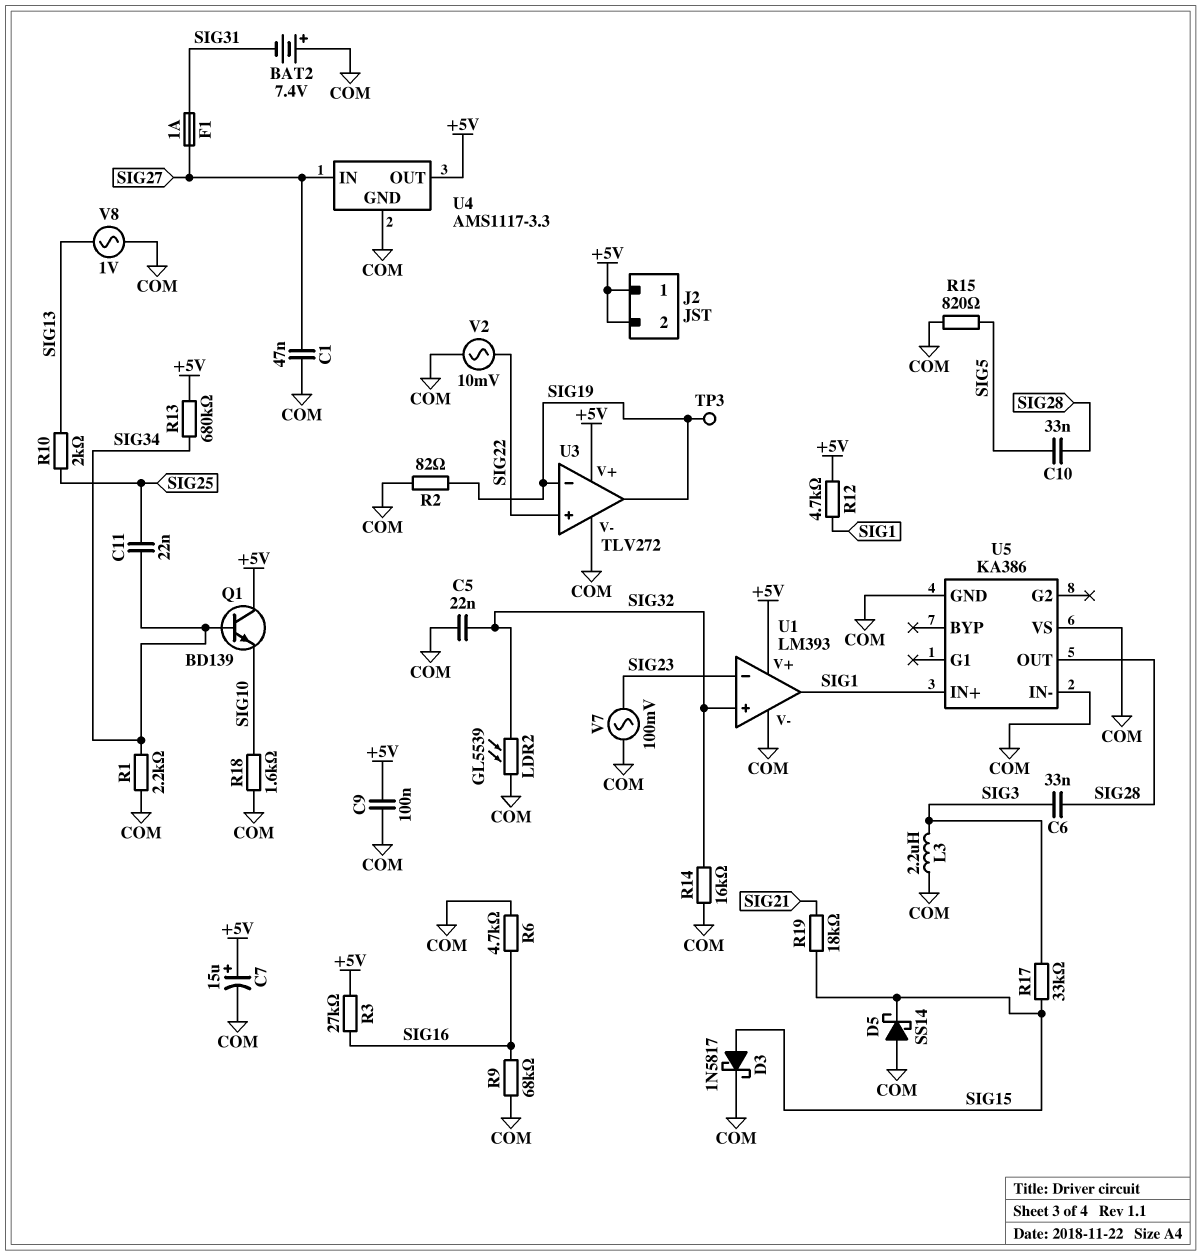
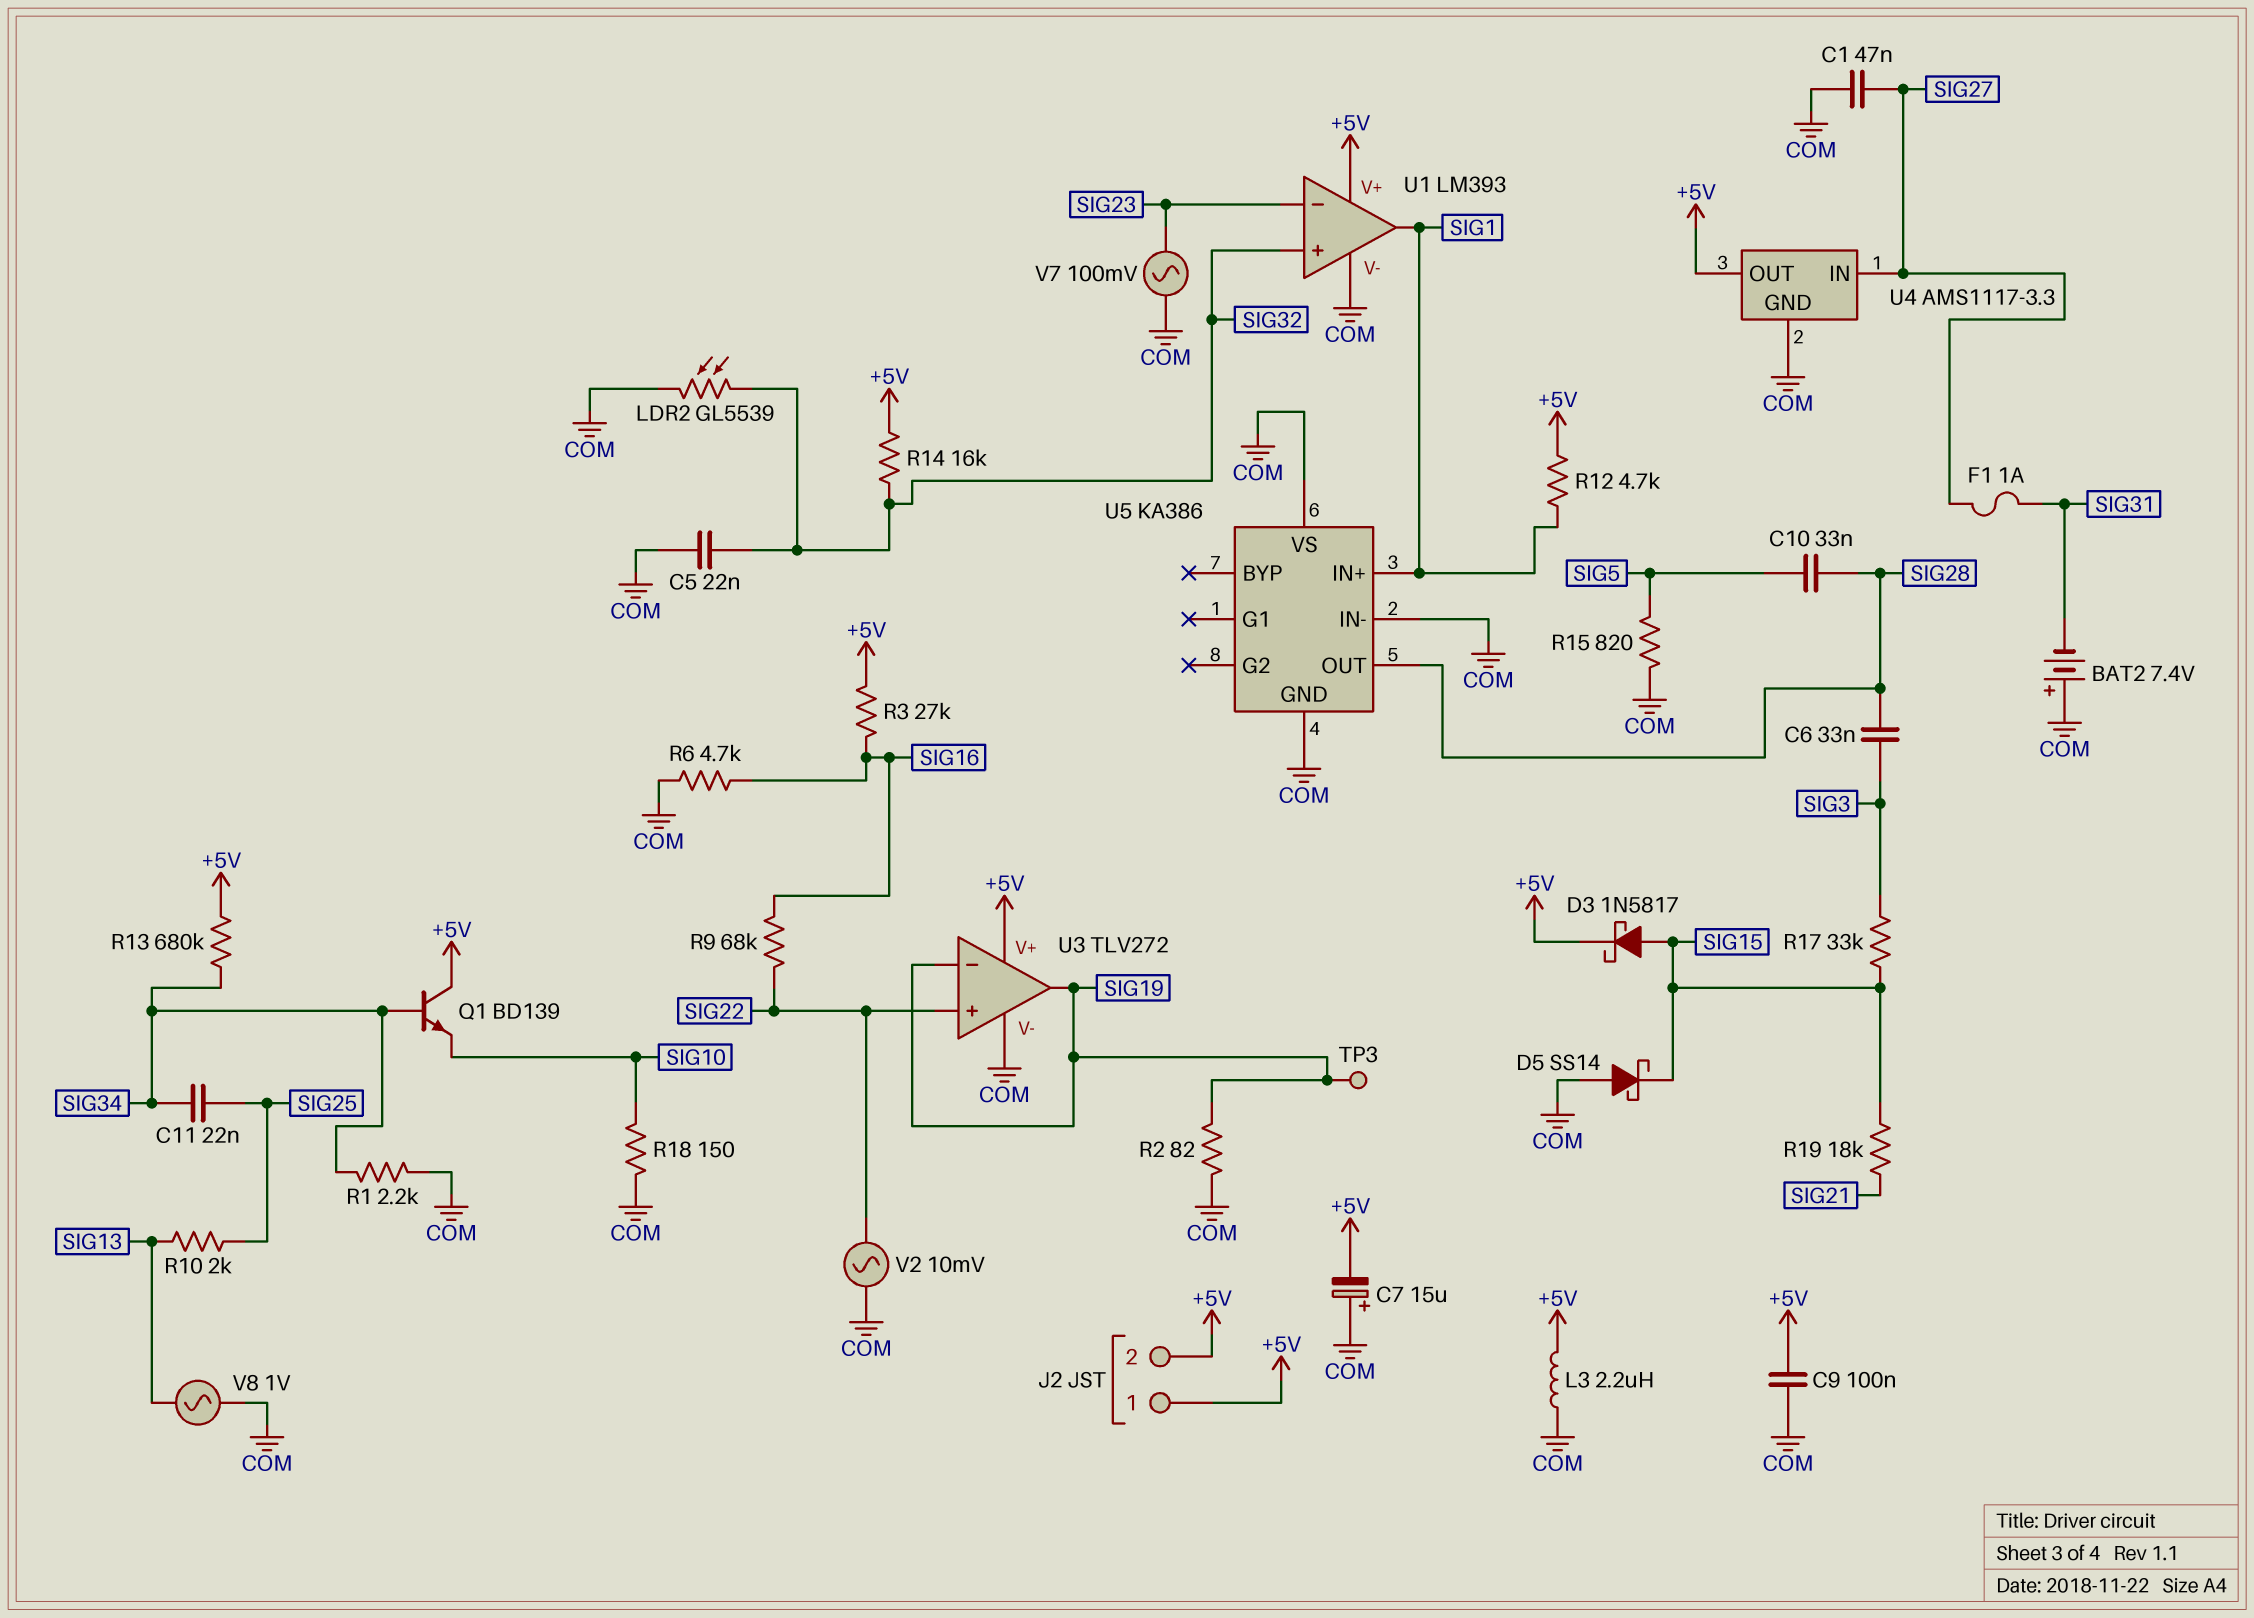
C7: 15uF (plus +5V, minus COM) -> 15uF (plus COM, minus +5V)
D3: schottky 1N5817 (A SIG15, K COM) -> schottky 1N5817 (A SIG15, K +5V)
L3: 2.2uH (COM, SIG3) -> 2.2uH (+5V, COM)
R9: 68k (COM, SIG16) -> 68k (SIG16, SIG22)
R14: 16k (COM, SIG32) -> 16k (+5V, SIG32)
R18: 1.6k (COM, SIG10) -> 150 (COM, SIG10)

